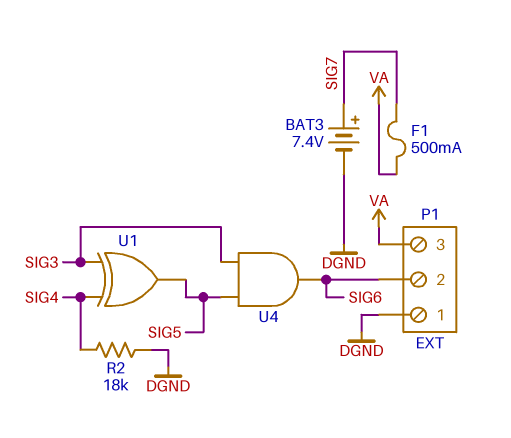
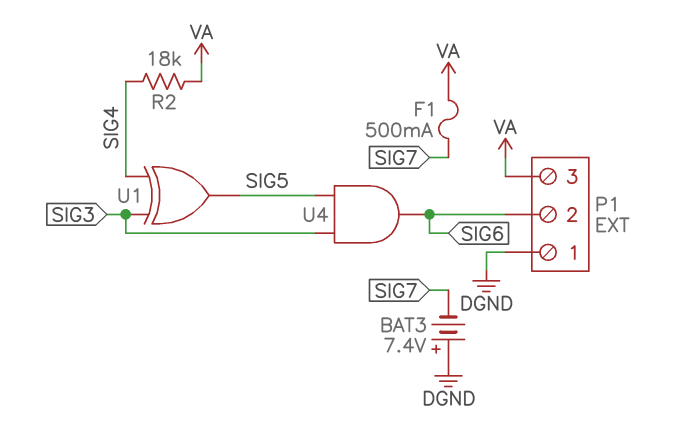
BAT3: 7.4V (plus SIG7, minus DGND) -> 7.4V (plus DGND, minus SIG7)
R2: 18k (DGND, SIG4) -> 18k (SIG4, VA)

